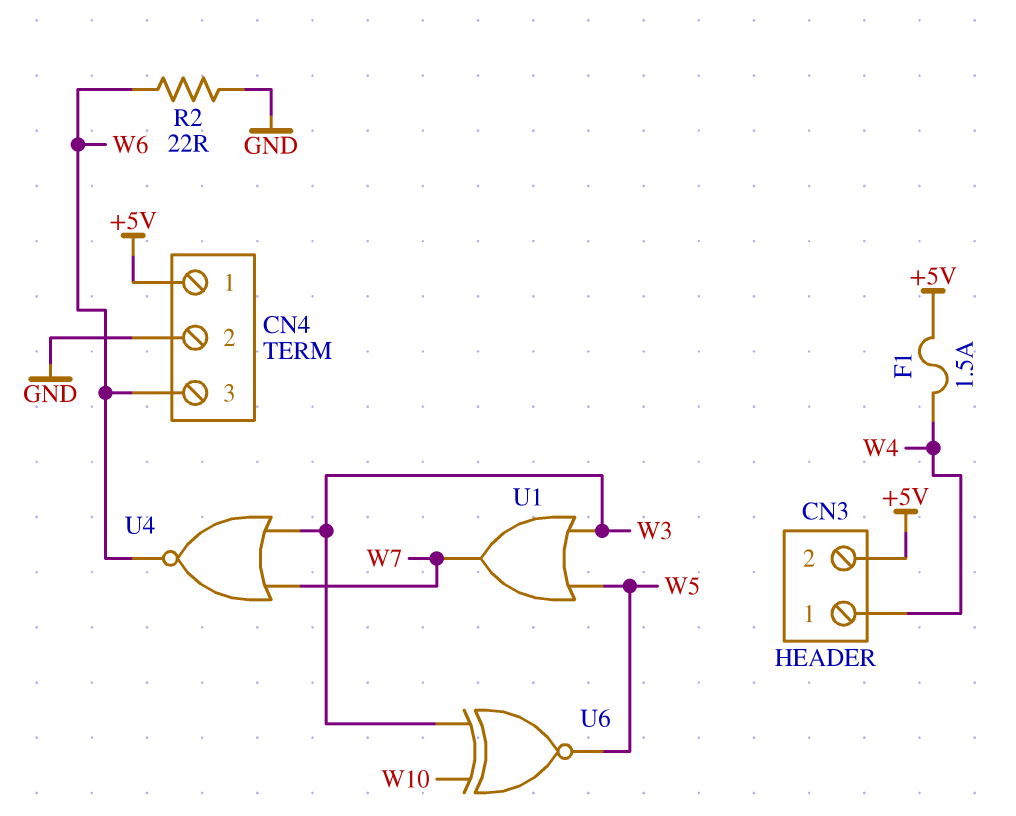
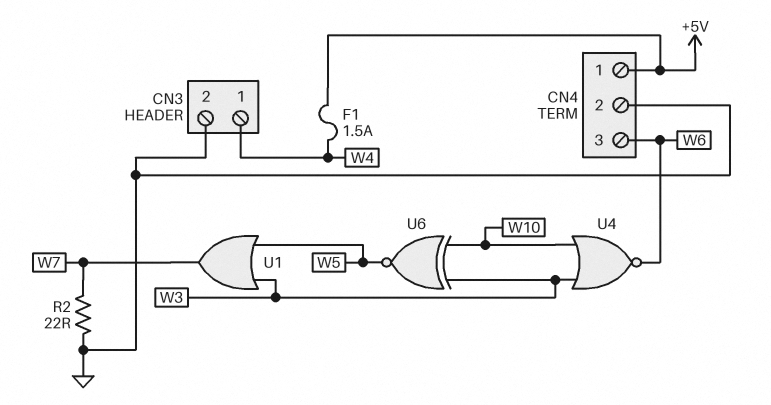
CN3 pin 2: +5V -> GND
R2: 22 (GND, W6) -> 22 (GND, W7)
U4: NOR (in W3, in W7, out W6) -> NOR (in W3, in W10, out W6)

